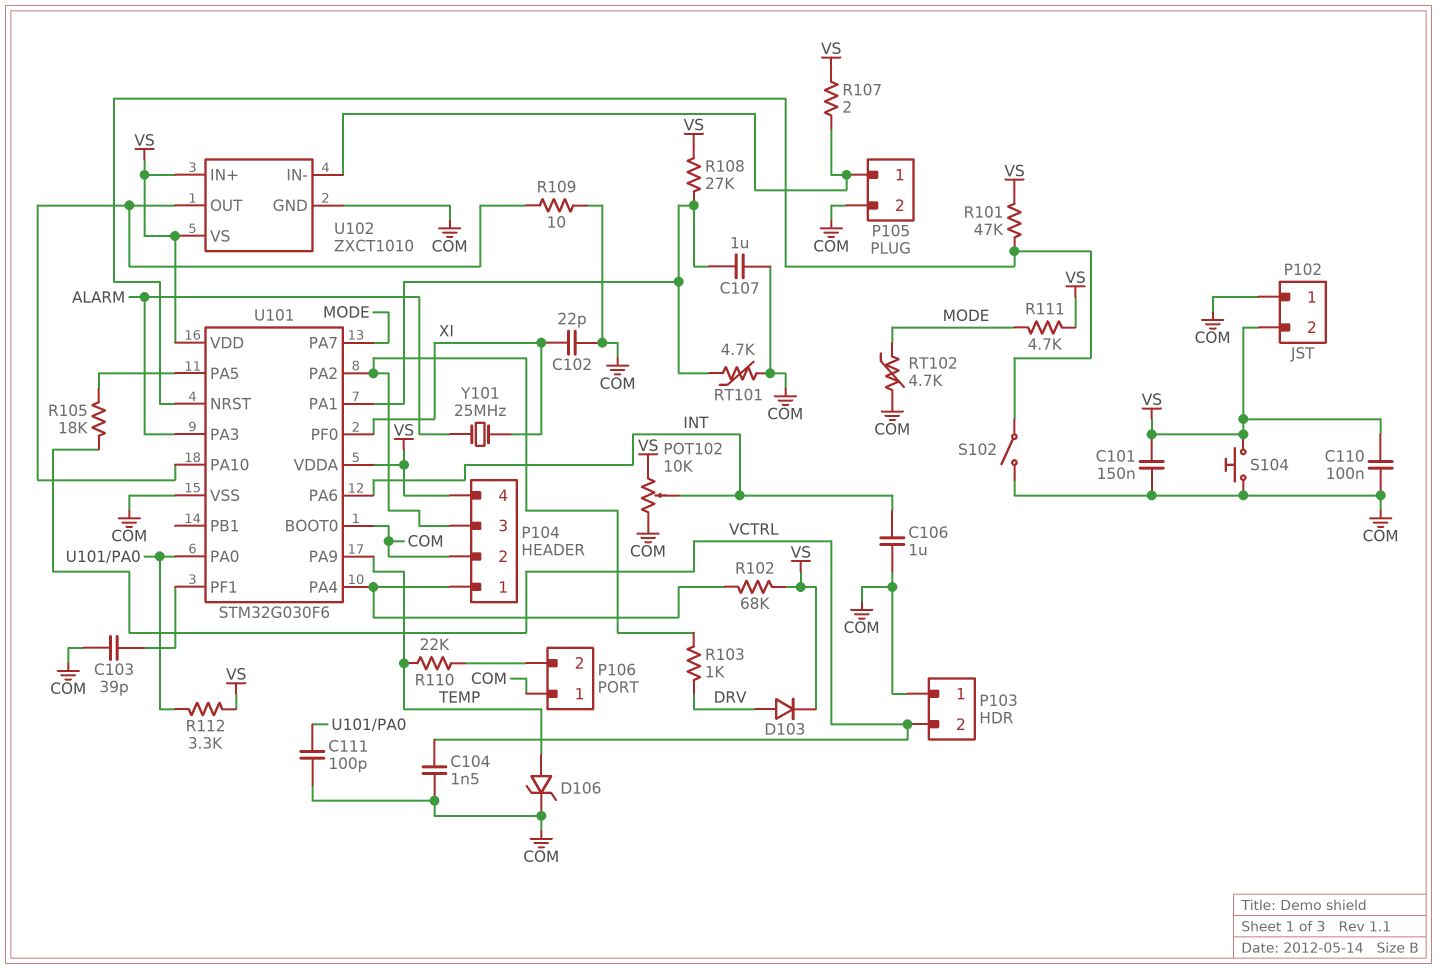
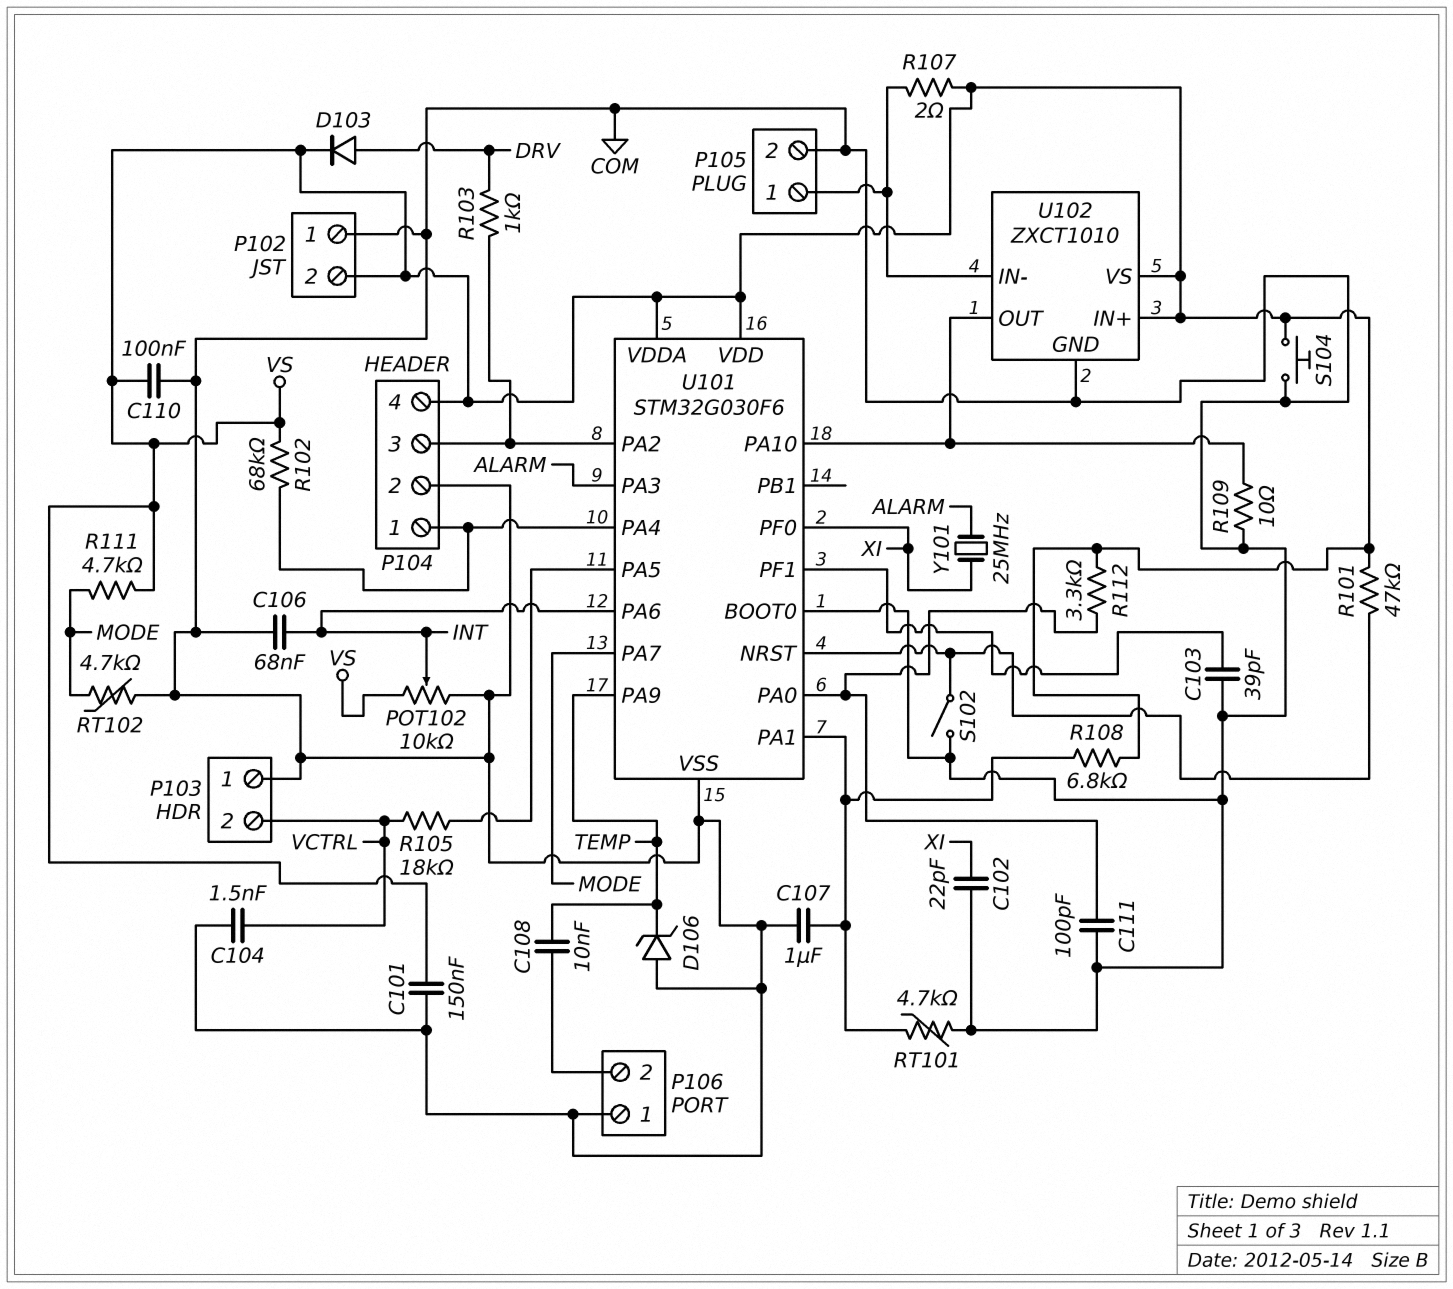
C106: 1uF (COM, INT) -> 68nF (COM, INT)
C108: none -> 10nF (P106/2, TEMP)
D106: zener (A TEMP, K COM) -> zener (A COM, K TEMP)
R108: 27k (U101/PA1, VS) -> 6.8k (U101/PA1, VS)
R110: 22k (P106/2, TEMP) -> none

